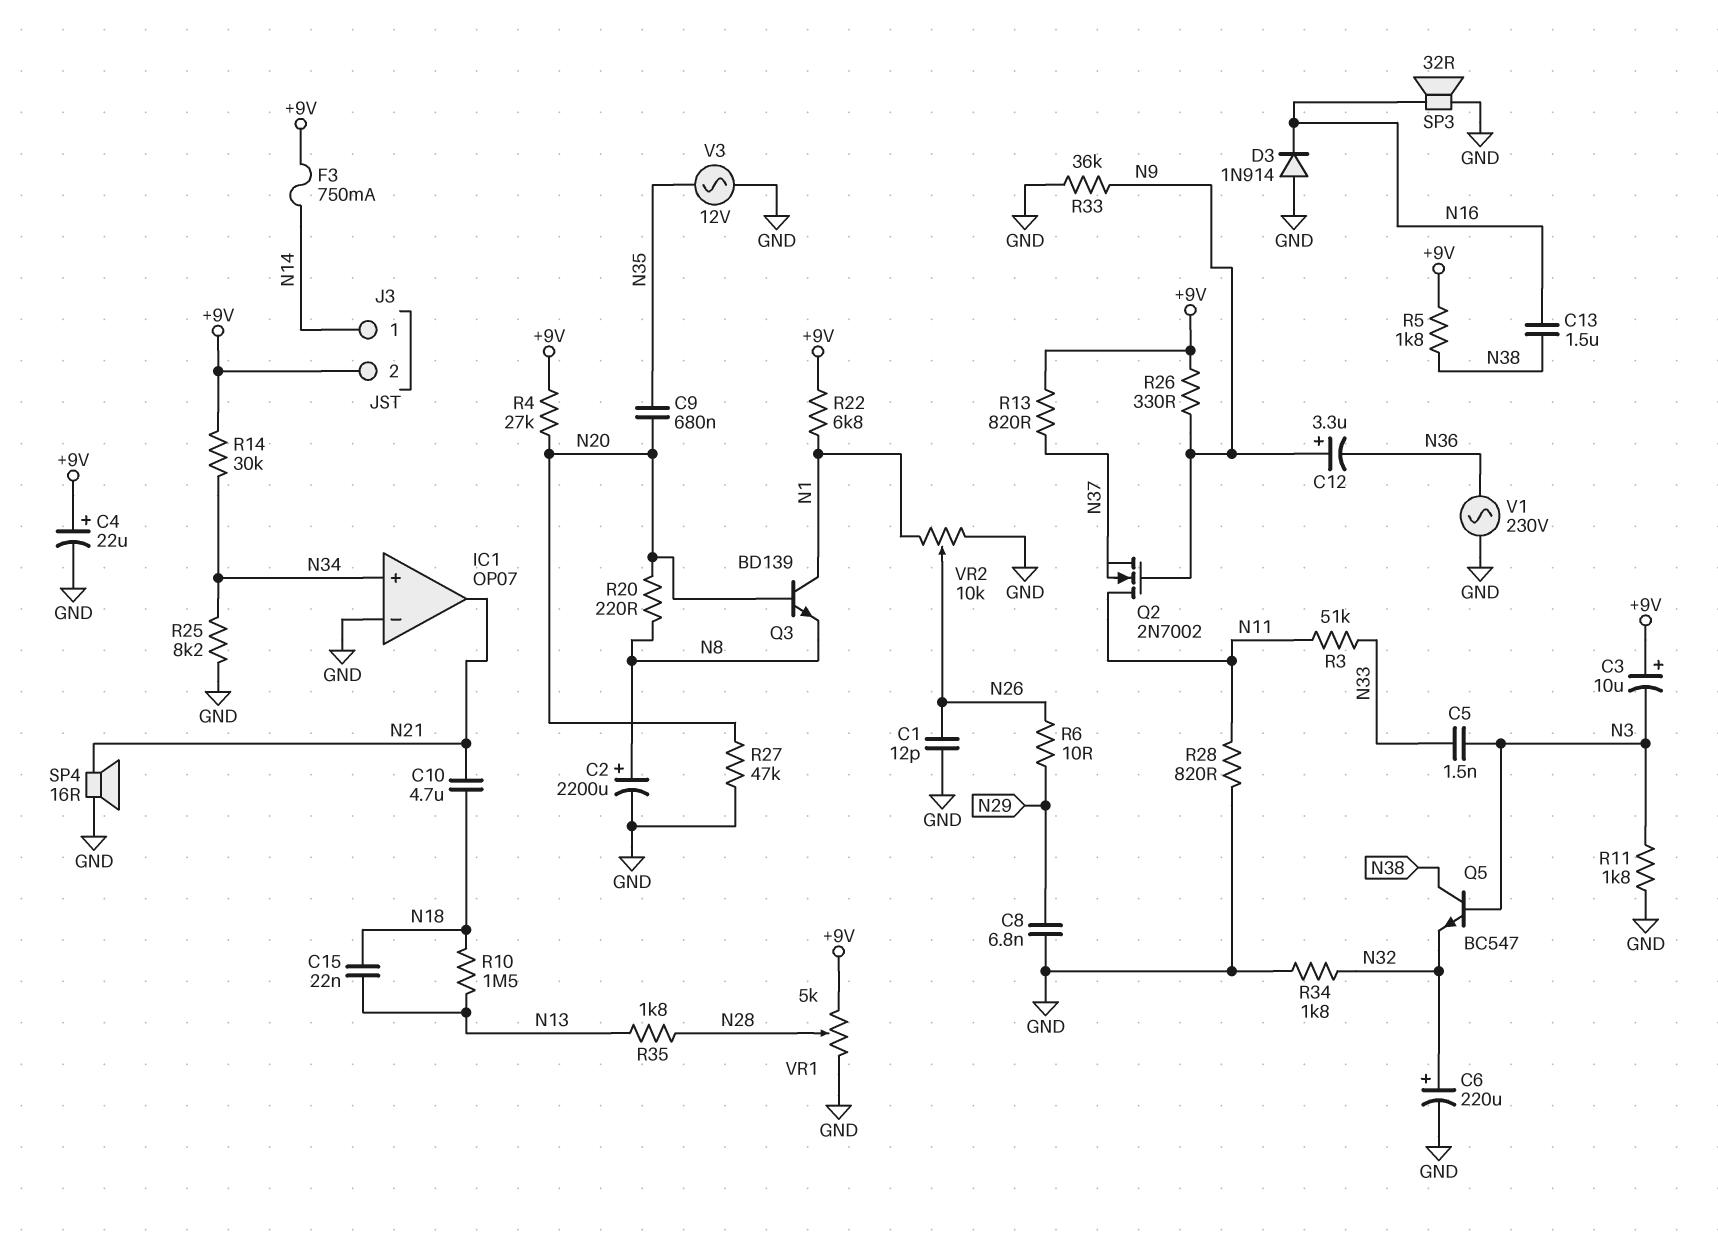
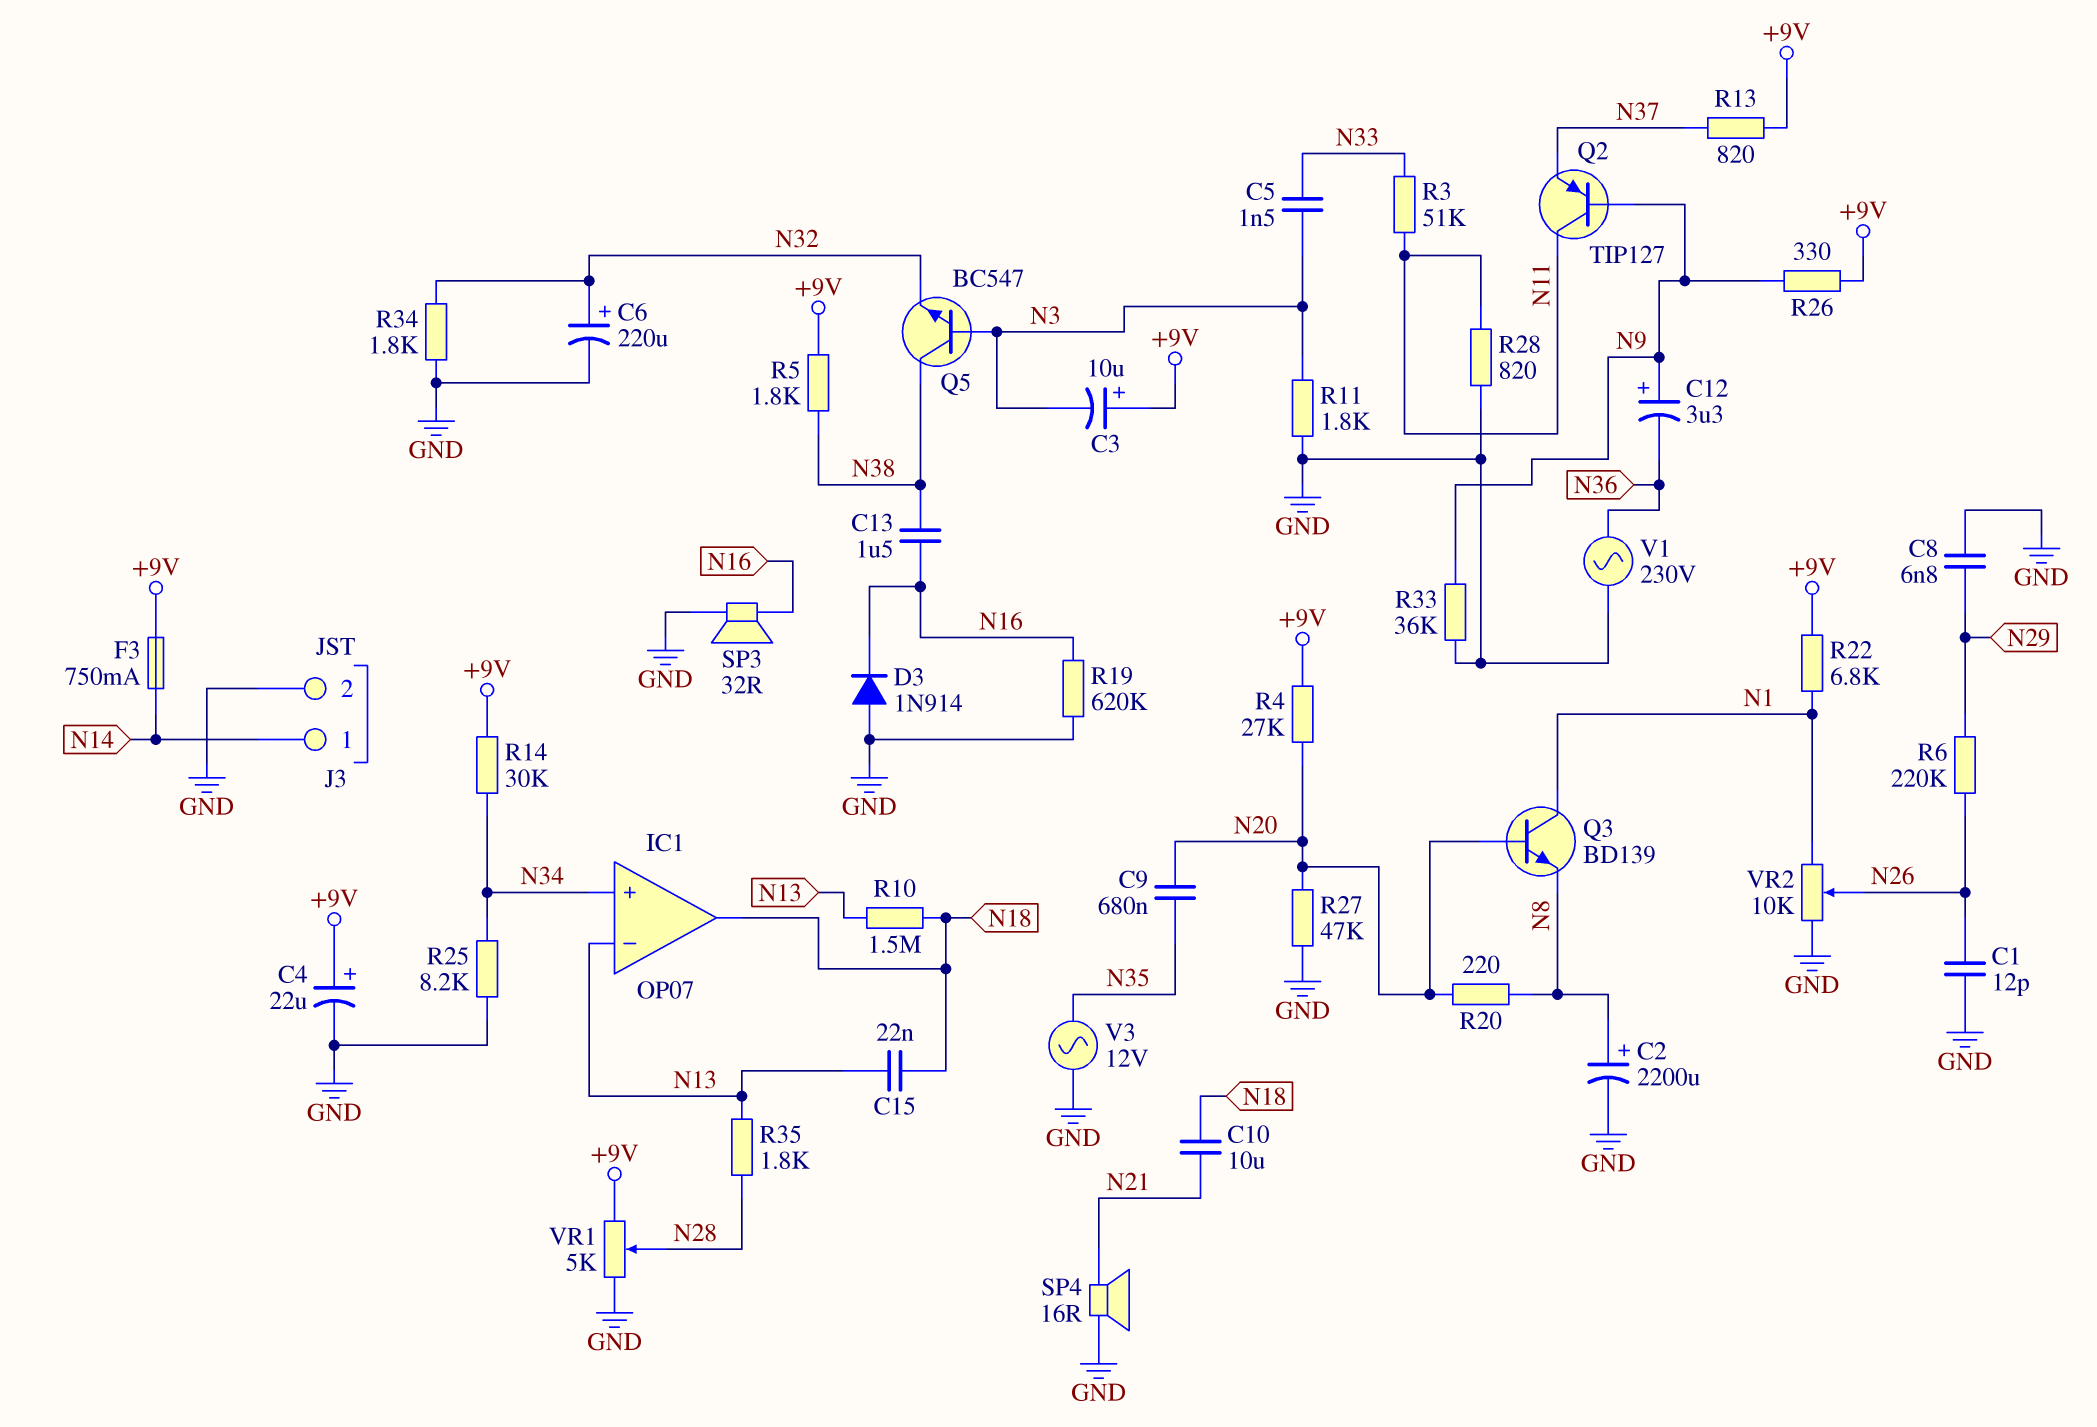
C10: 4.7uF (N18, N21) -> 10uF (N18, N21)
IC1 pin in-: GND -> N13
IC1 pin out: N21 -> N18
J3 pin 2: +9V -> GND
Q2: NMOS 2N7002 (G N9, D N11, S N37) -> PNP TIP127 (B N9, C N11, E N37)
R6: 10 (N26, N29) -> 220k (N26, N29)
R19: none -> 620k (GND, N16)

